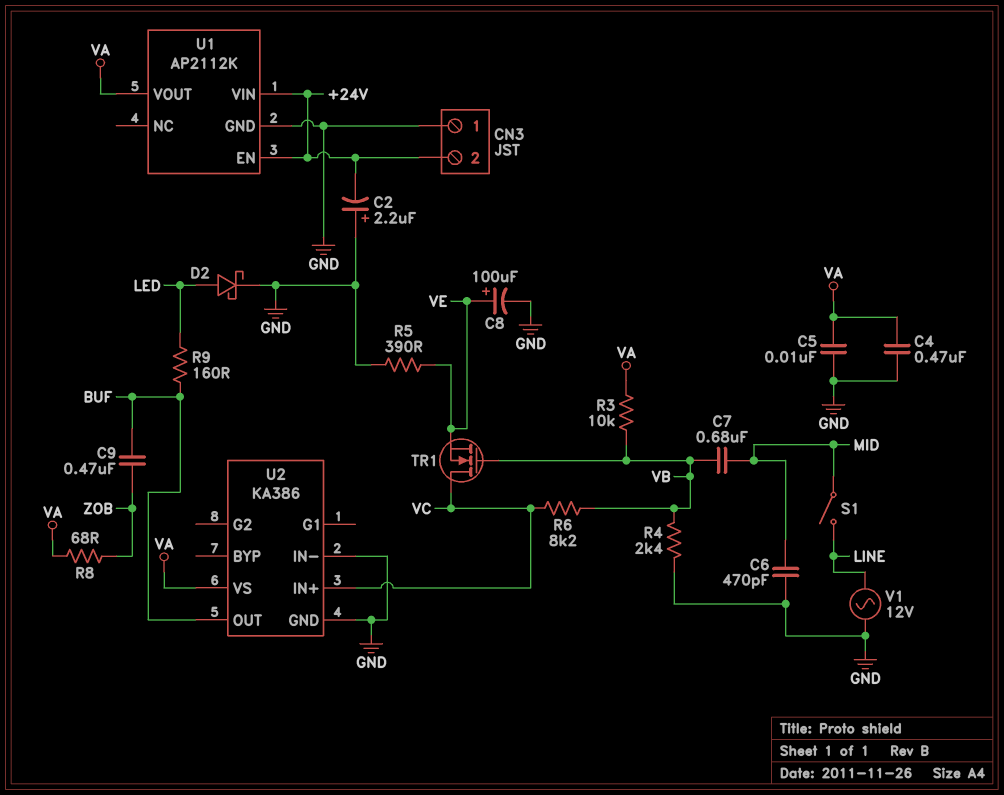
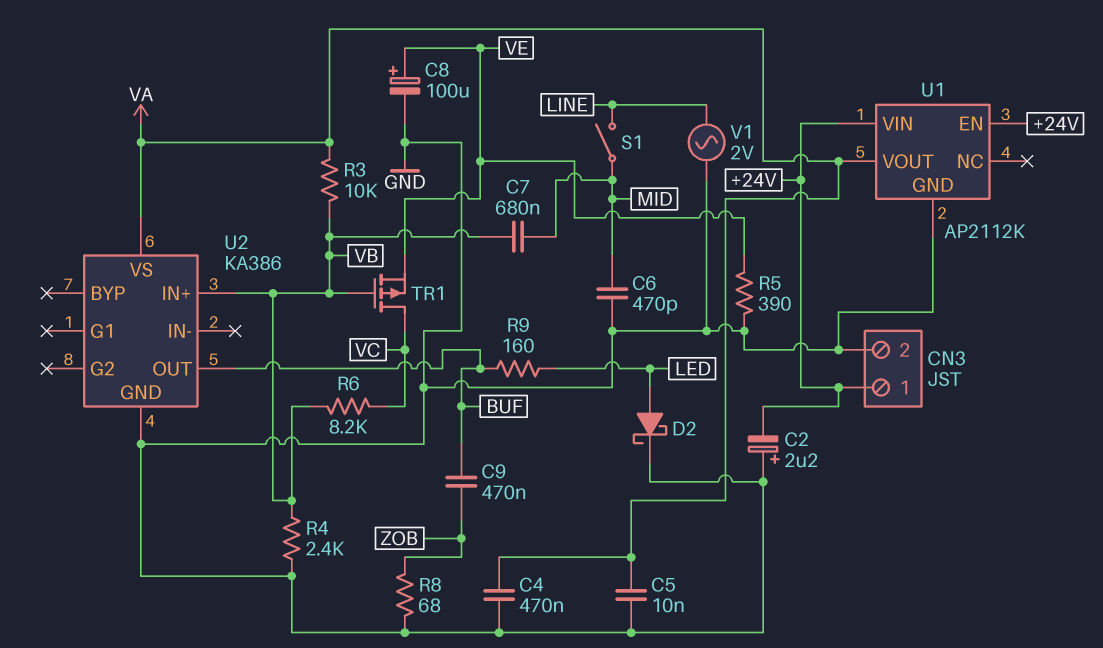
CN3 pin 1: GND -> +24V
CN3 pin 2: +24V -> GND
R8: 68 (VA, ZOB) -> 68 (GND, ZOB)
TR1: NMOS (G VB, D VC, S VE) -> PMOS (G VB, D VC, S VE)
U2 pin IN+: VC -> VB
U2 pin IN-: GND -> none
V1: AC 12V (GND, LINE) -> AC 2V (GND, LINE)

